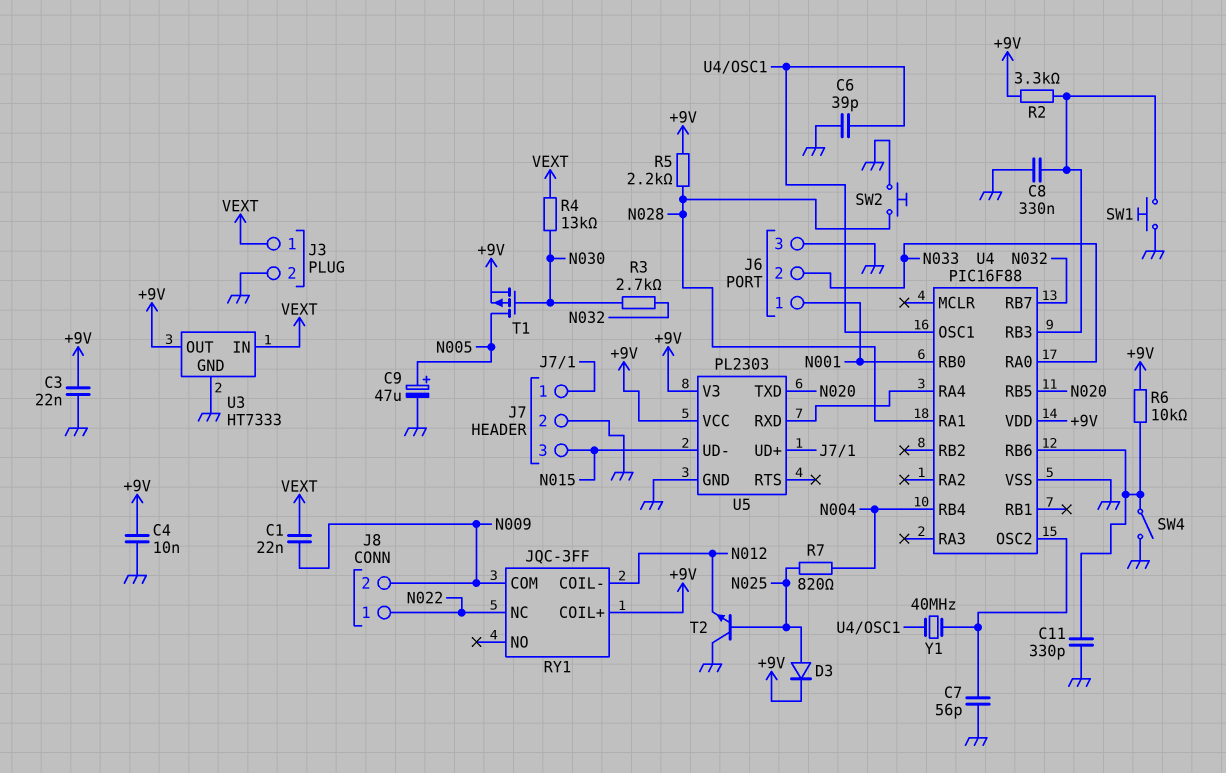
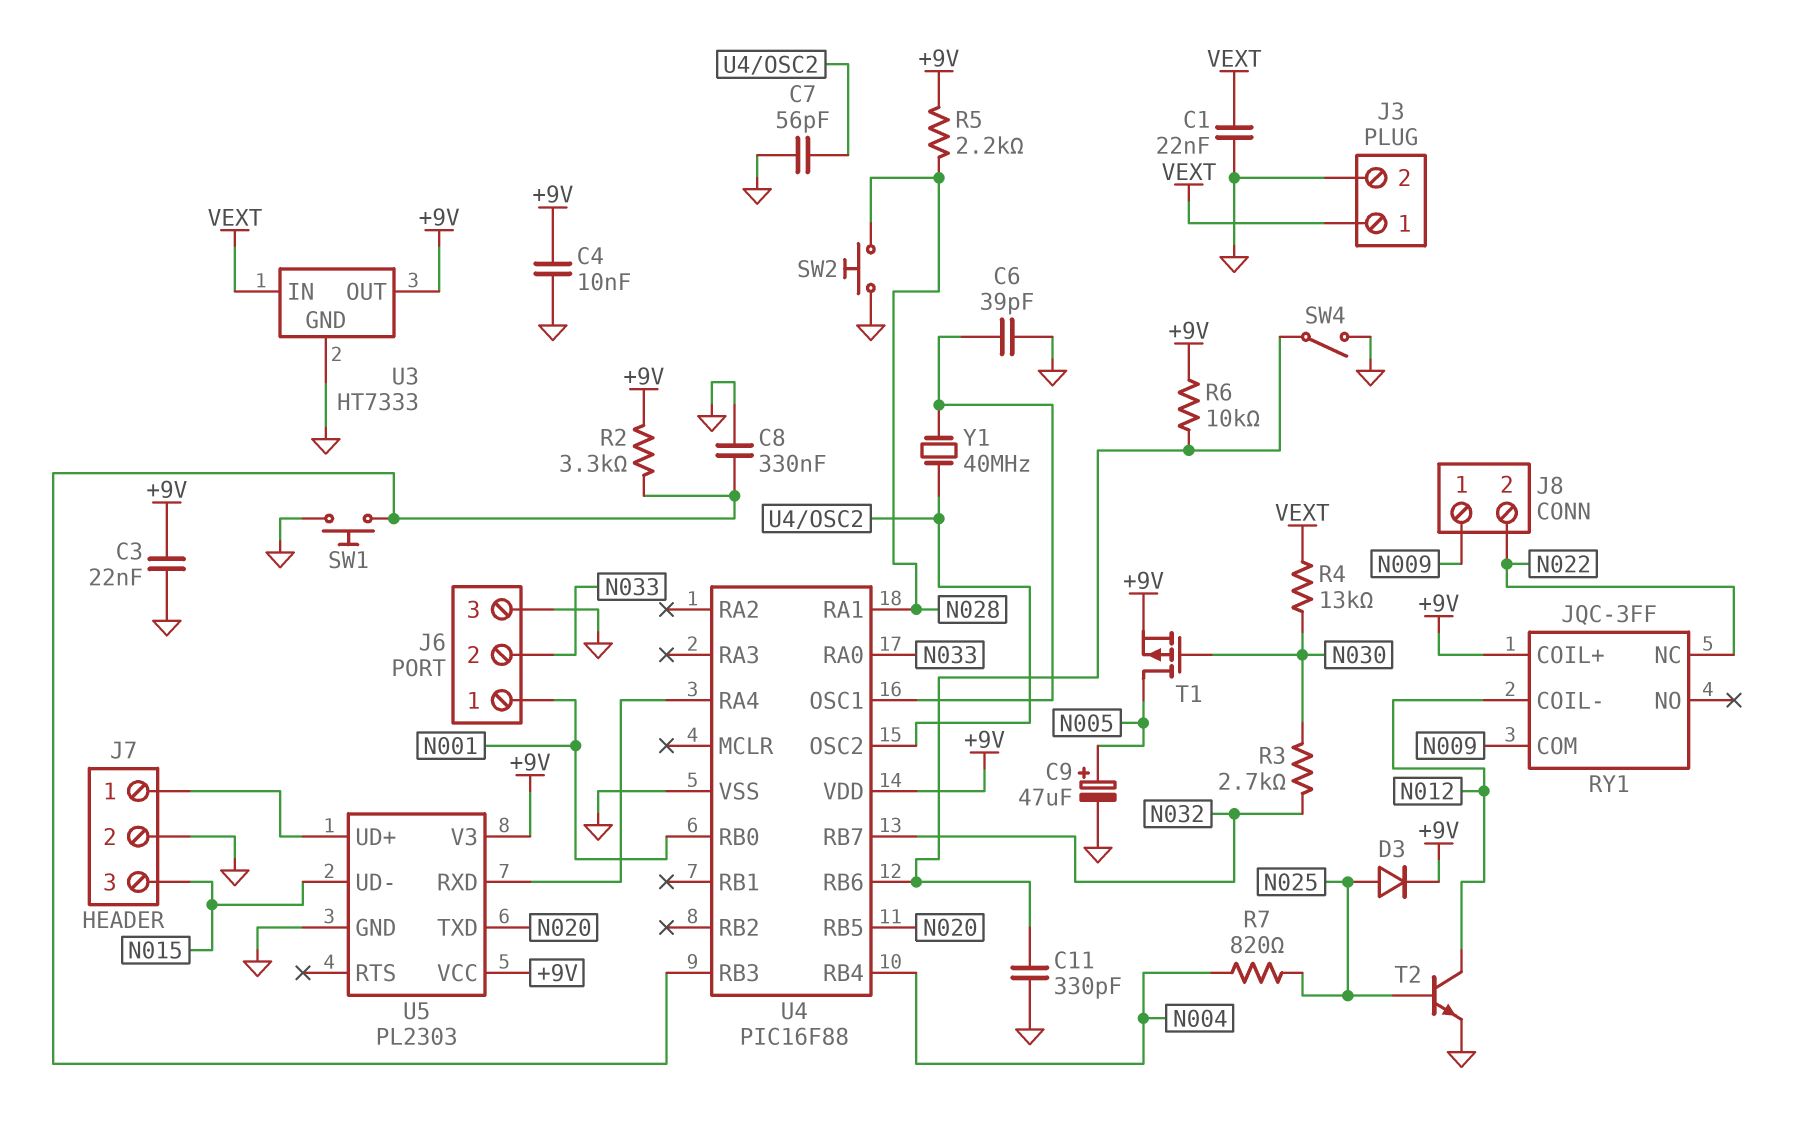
C1: 22nF (N009, VEXT) -> 22nF (GND, VEXT)
J8 pin 1: N022 -> N009
J8 pin 2: N009 -> N022
T2: NPN (B N025, C GND, E N012) -> NPN (B N025, C N012, E GND)

